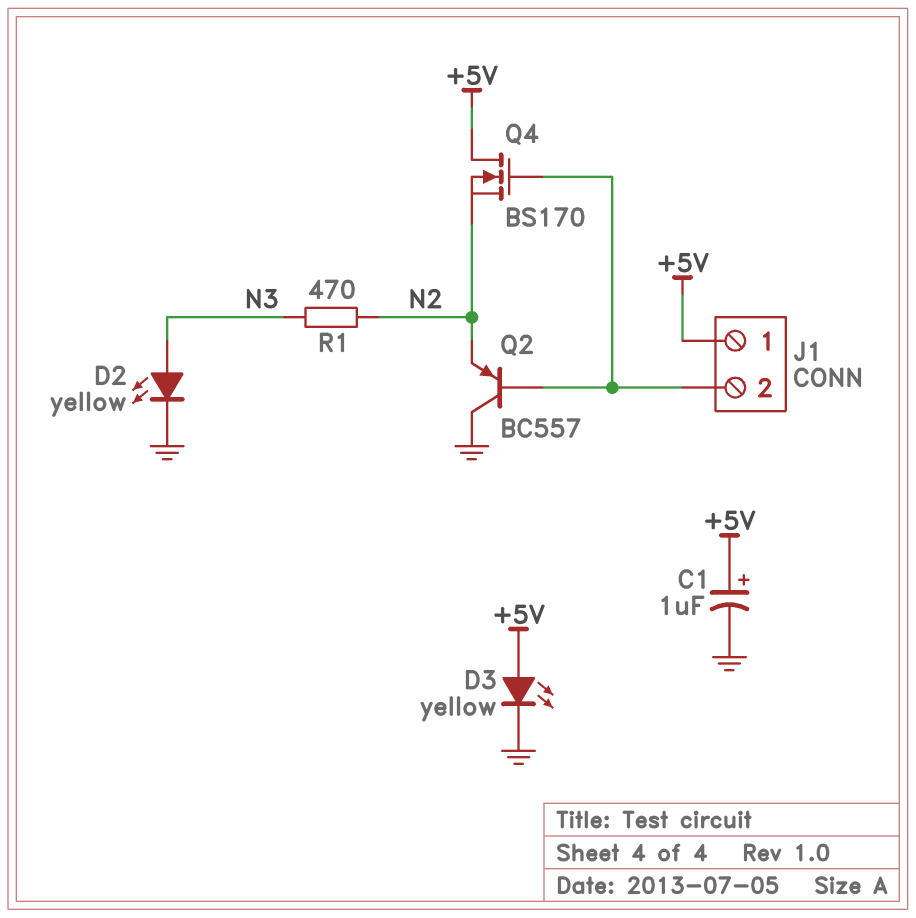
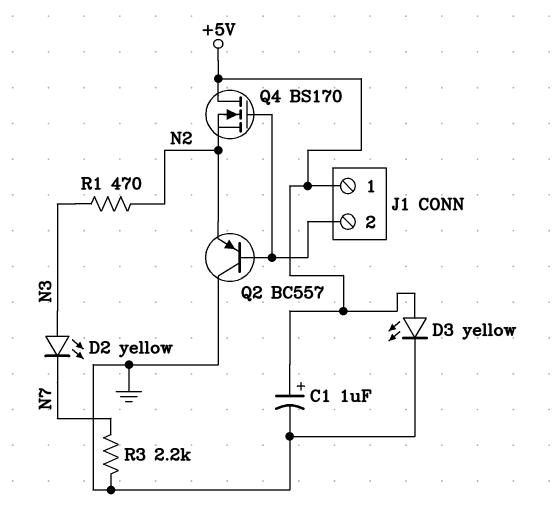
D2: LED yellow (A N3, K GND) -> LED yellow (A N3, K N7)
R3: none -> 2.2k (GND, N7)

